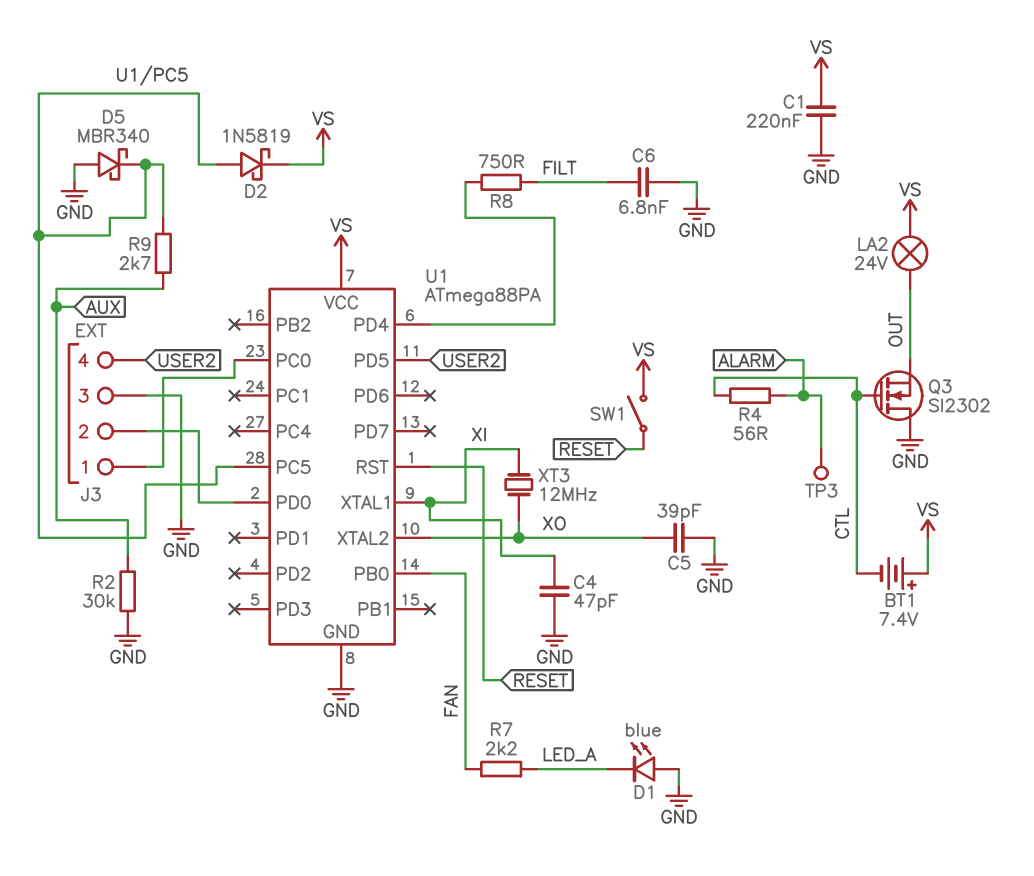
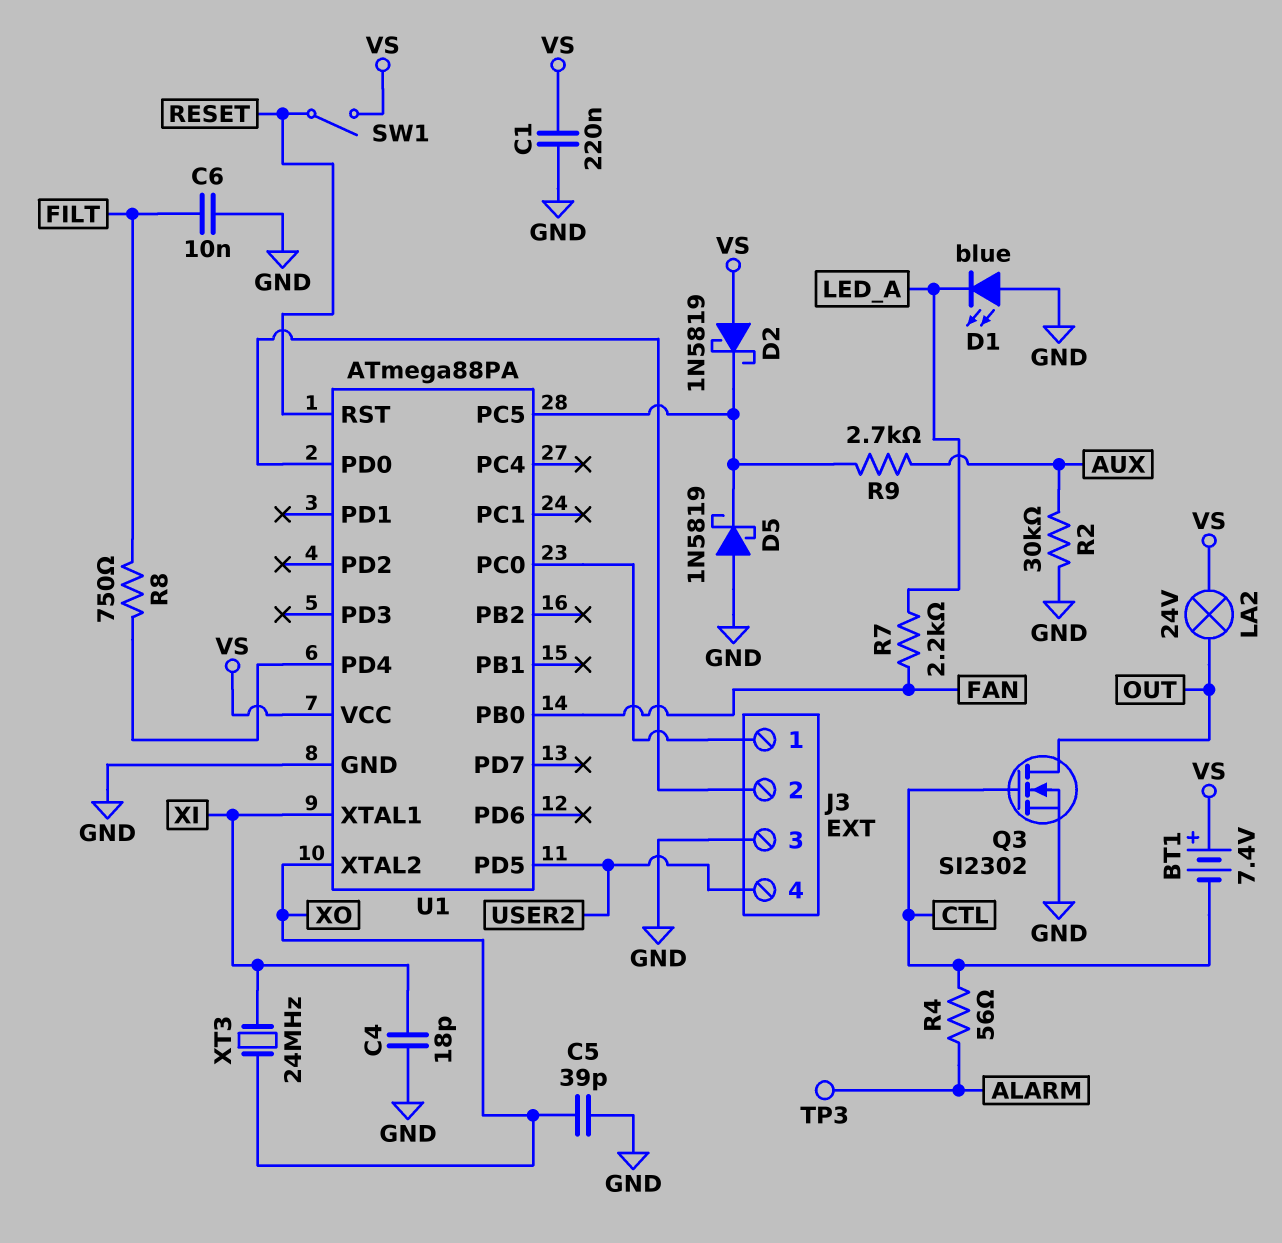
C4: 47pF (GND, XI) -> 18pF (GND, XI)
C6: 6.8nF (FILT, GND) -> 10nF (FILT, GND)
D2: schottky 1N5819 (A U1/PC5, K VS) -> schottky 1N5819 (A VS, K U1/PC5)
D5: schottky MBR340 (A GND, K U1/PC5) -> schottky 1N5819 (A GND, K U1/PC5)
Q3: NMOS SI2302 (G CTL, D GND, S OUT) -> NMOS SI2302 (G CTL, D OUT, S GND)
XT3: 12MHz (XI, XO) -> 24MHz (XI, XO)

